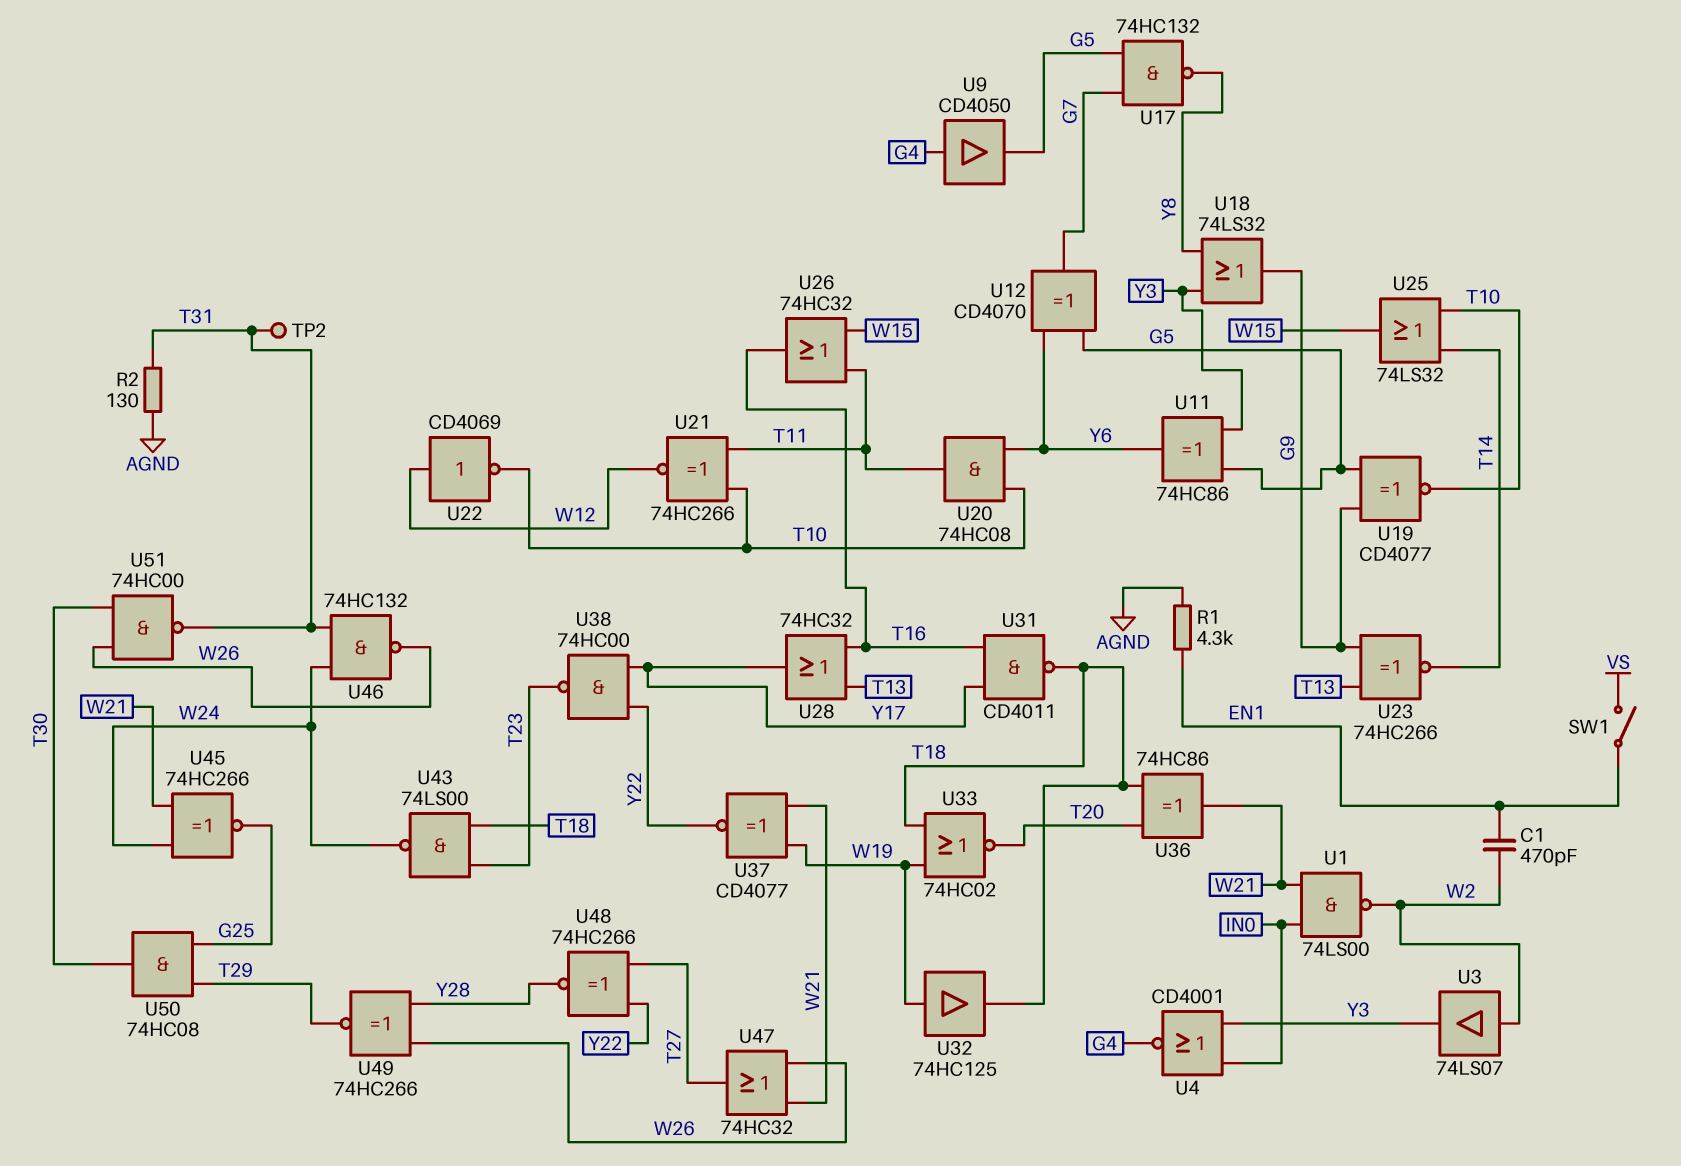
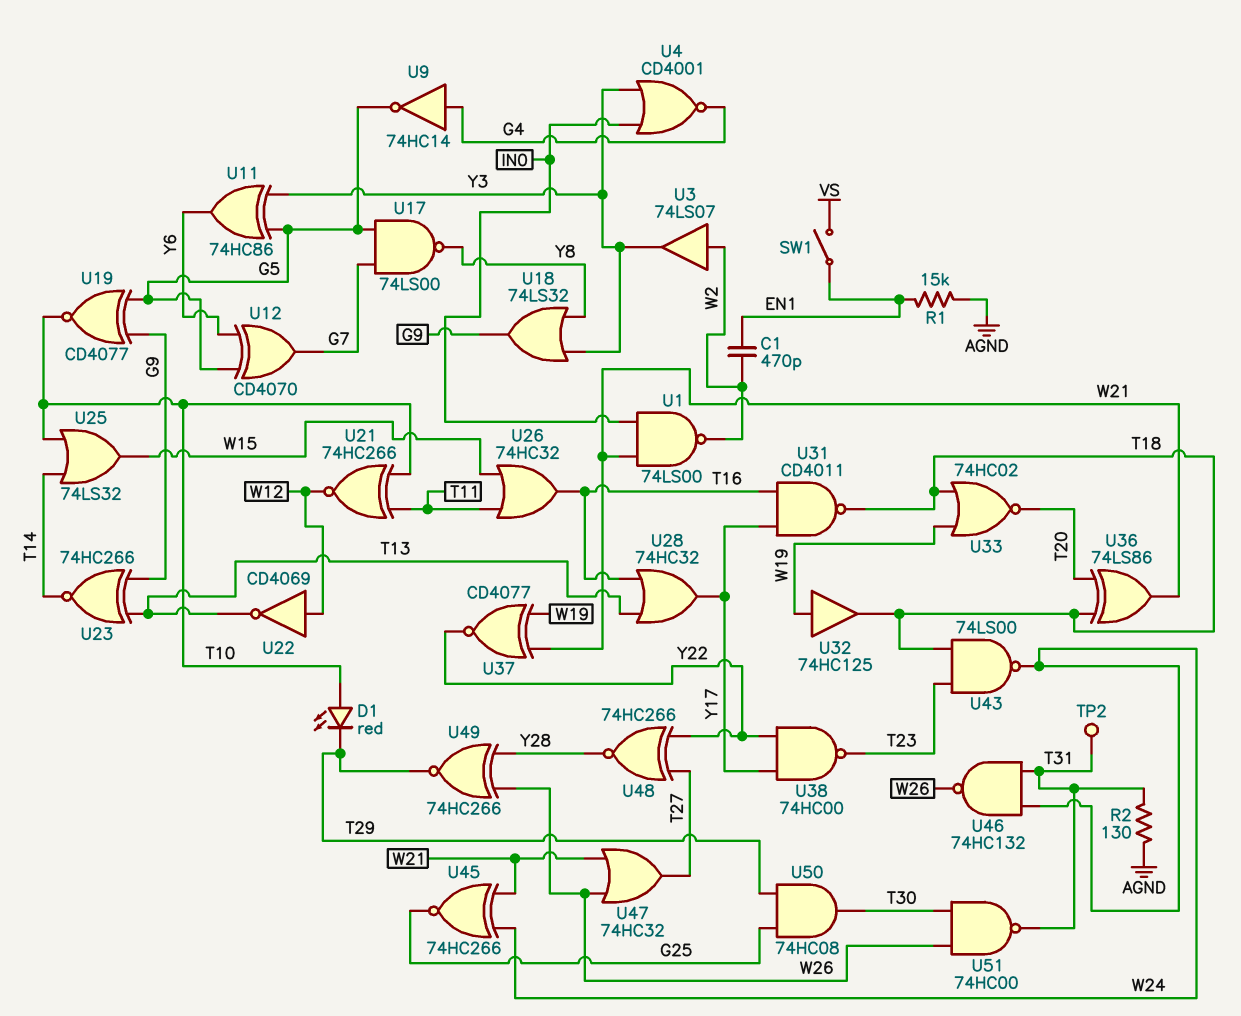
D1: none -> LED red (A T10, K T29)
R1: 4.3k (AGND, EN1) -> 15k (AGND, EN1)
U9: buffer CD4050 (in G4, out G5) -> NOT 74HC14 (in G4, out G5)
U17: NAND 74HC132 (in G5, in G7, out Y8) -> NAND 74LS00 (in G5, in G7, out Y8)
U20: AND 74HC08 (in T10, in Y6, out T11) -> none
U22: NOT CD4069 (in W12, out T10) -> NOT CD4069 (in W12, out T13)
U36: XOR 74HC86 (in T18, in T20, out W21) -> XOR 74LS86 (in T18, in T20, out W21)

